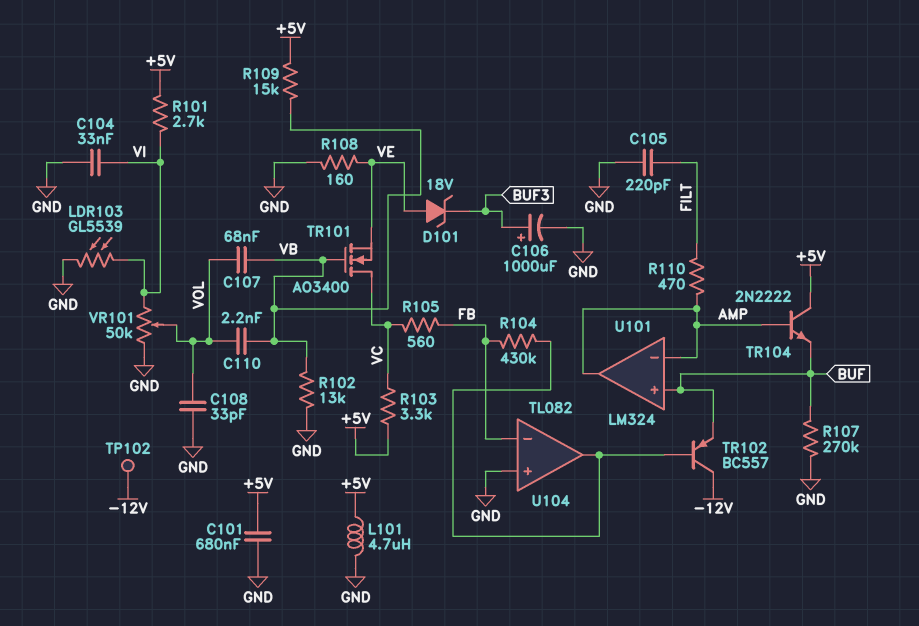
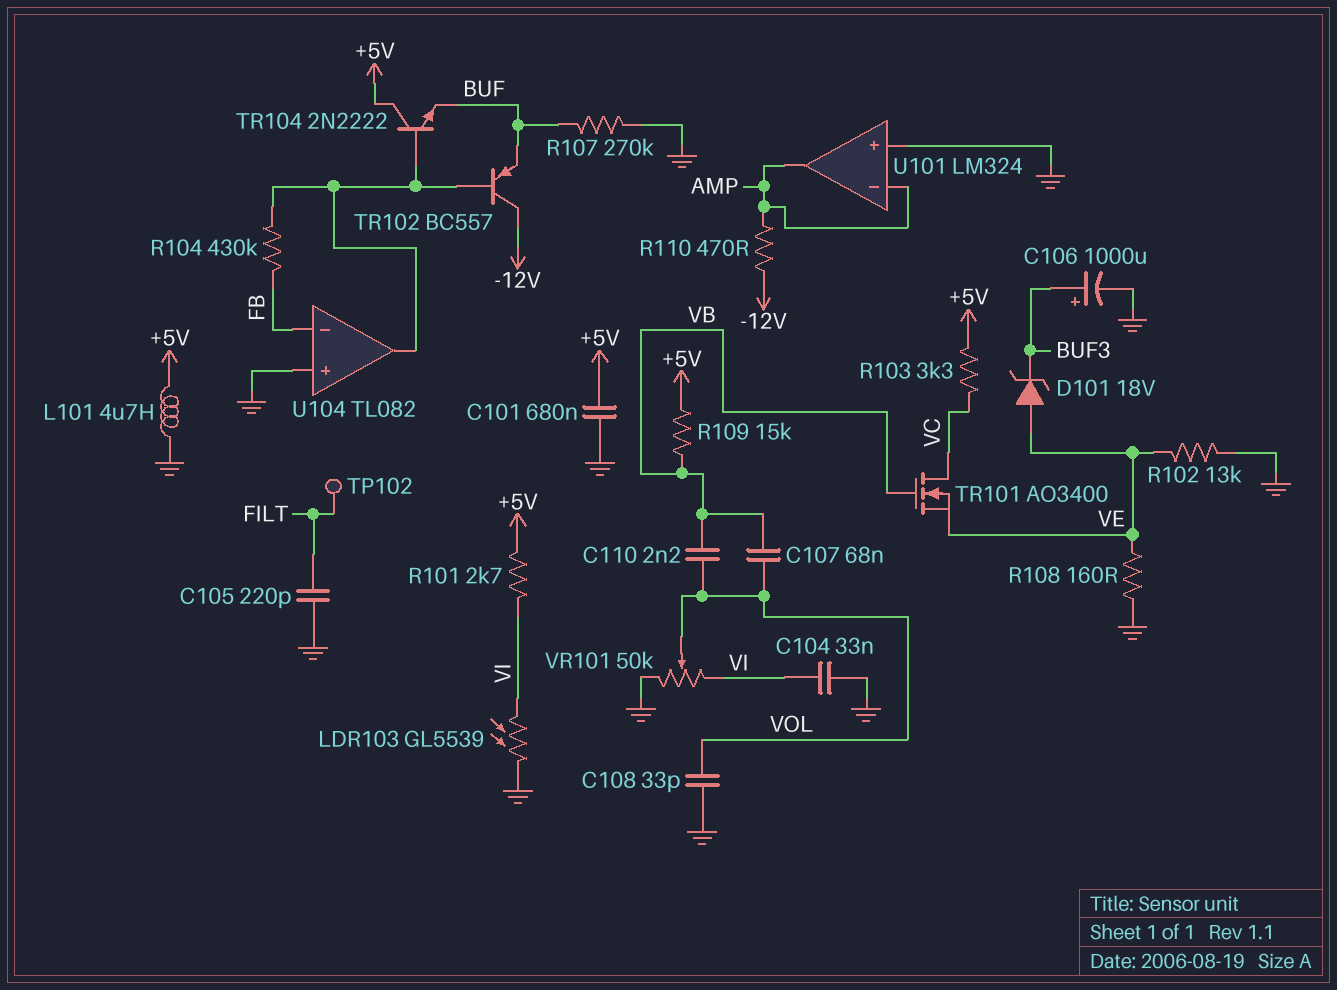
R102: 13k (GND, VB) -> 13k (GND, VE)
R105: 560 (FB, VC) -> none
R110: 470 (AMP, FILT) -> 470 (-12V, AMP)
TP102: test point (-12V) -> test point (FILT)
TR104: NPN 2N2222 (B AMP, C +5V, E BUF) -> NPN 2N2222 (B U104/out, C +5V, E BUF)
U101 pin in+: BUF -> GND

